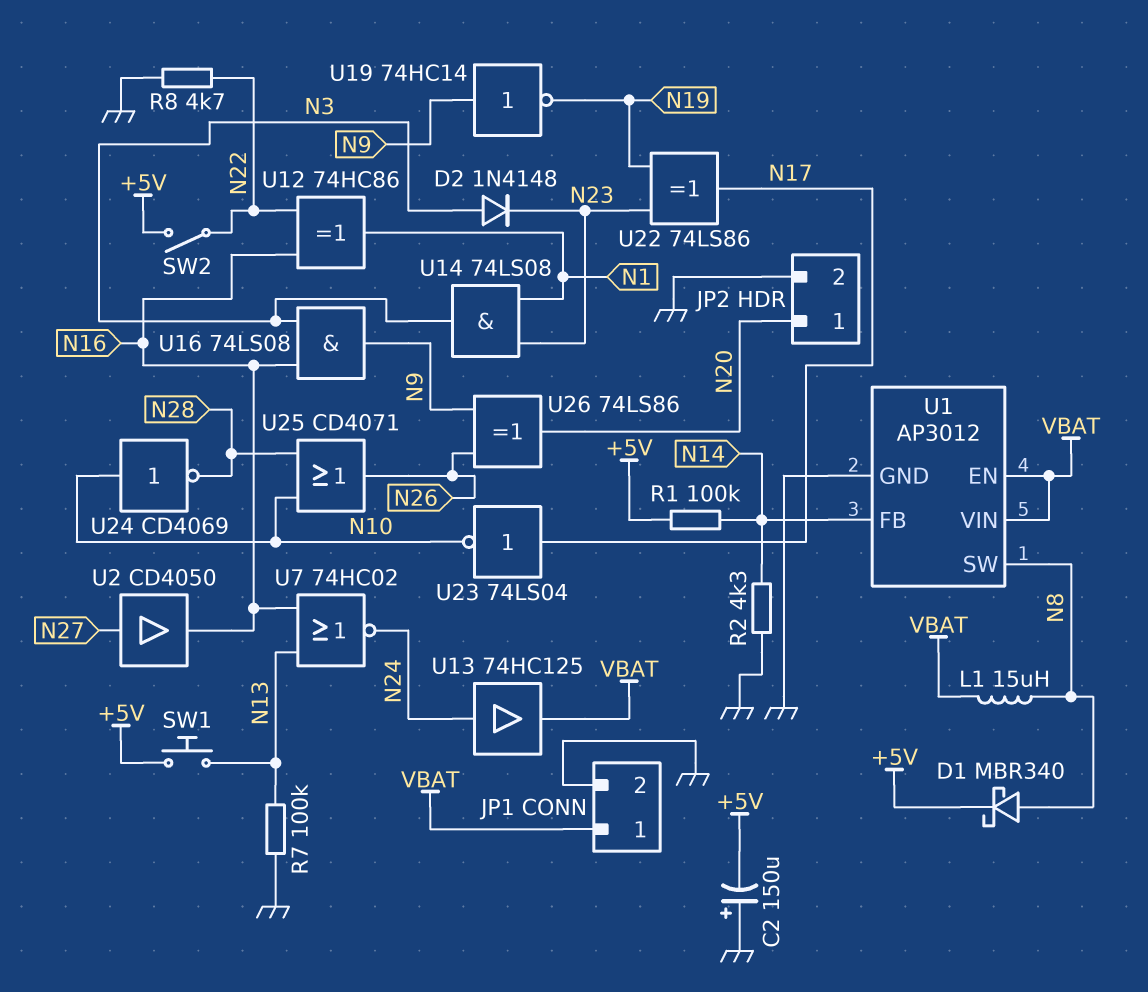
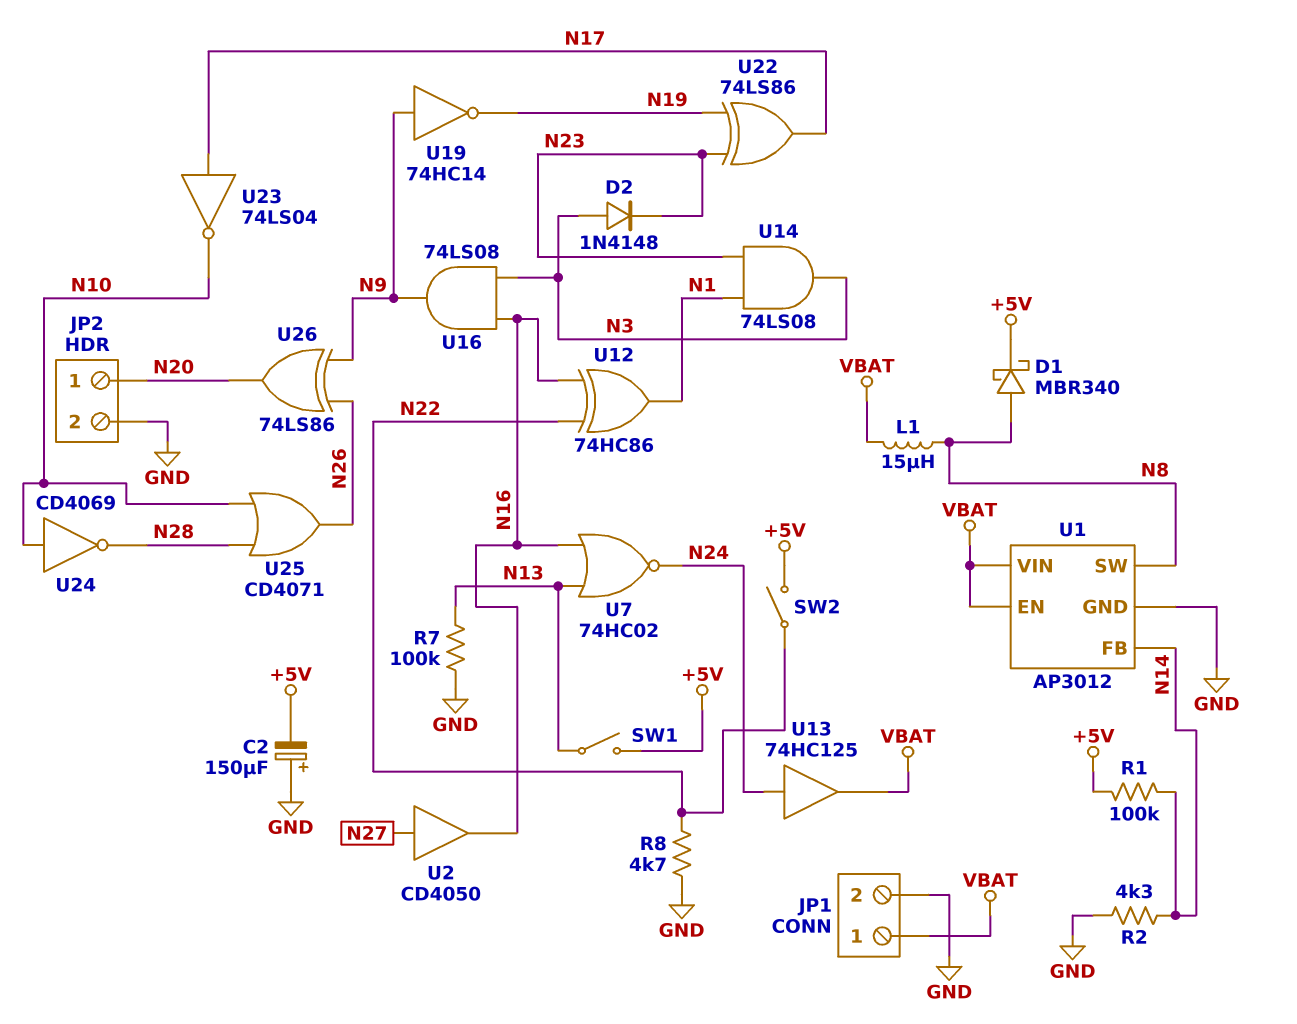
SW1: button (+5V, N13) -> switch (+5V, N13)

